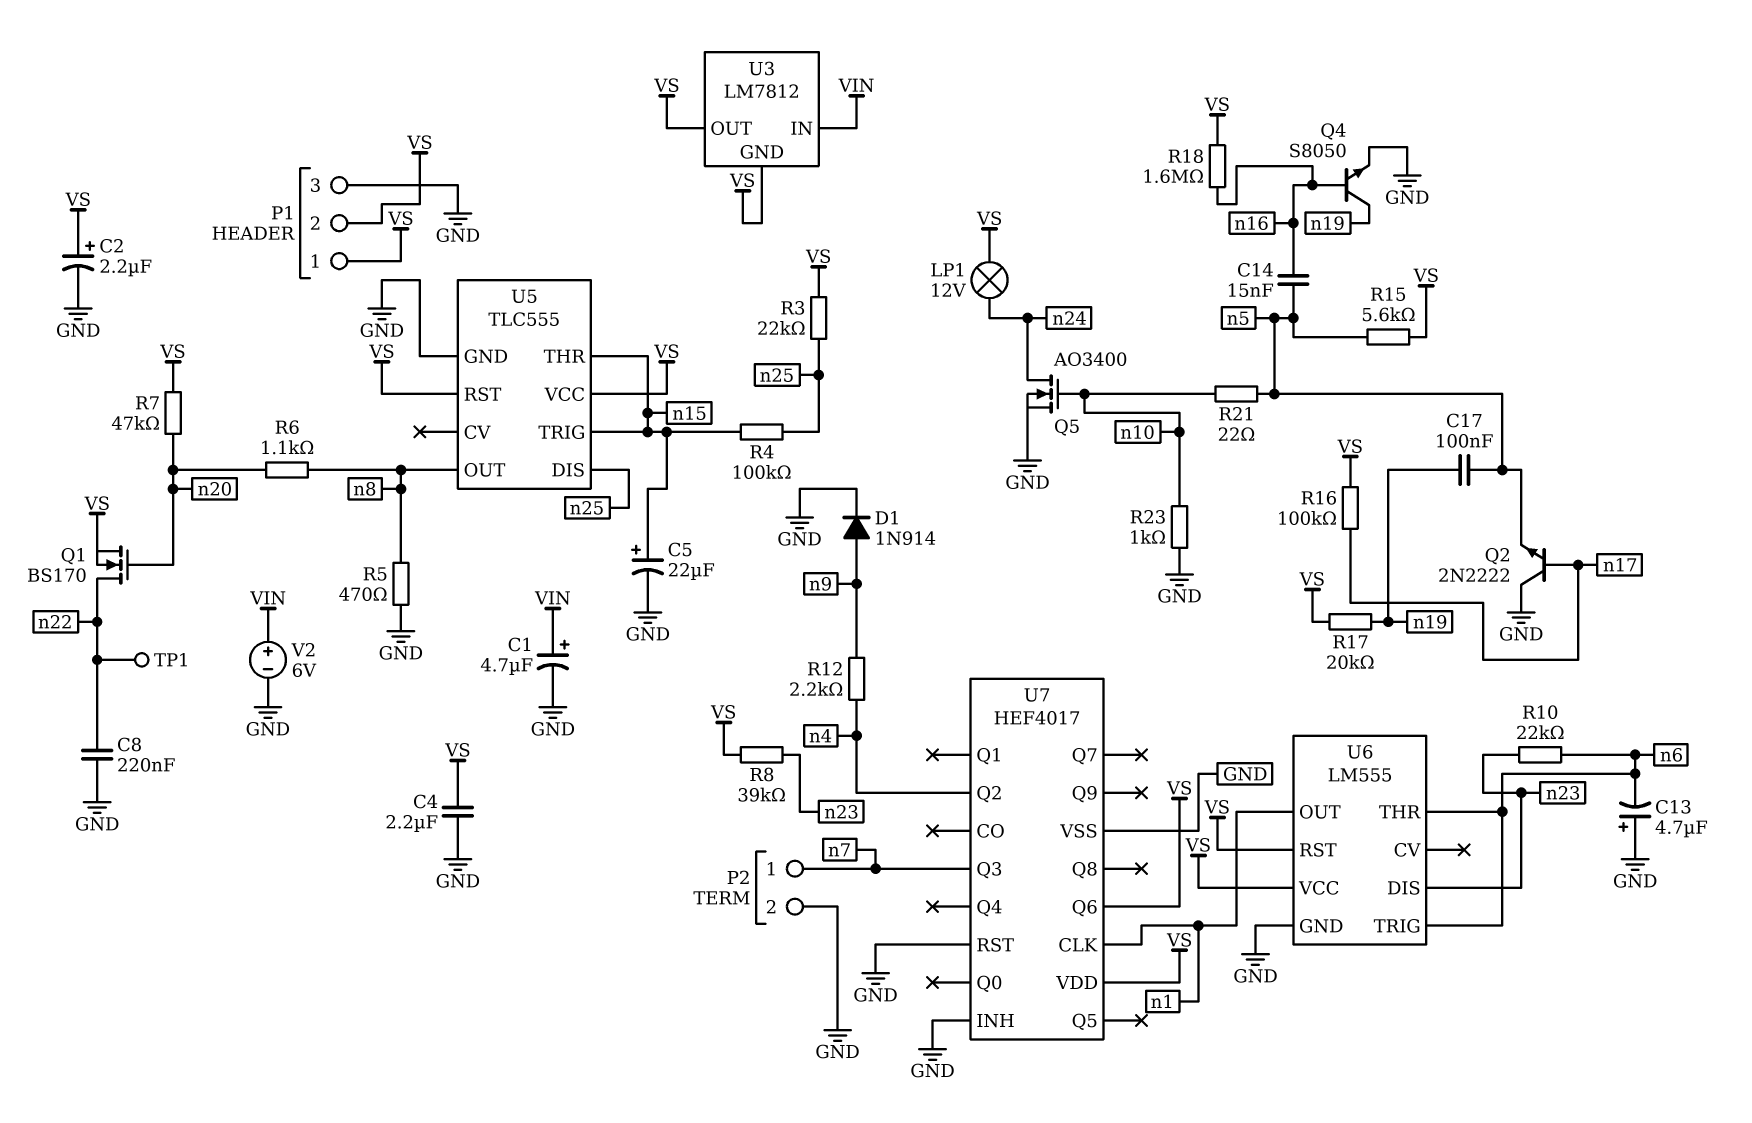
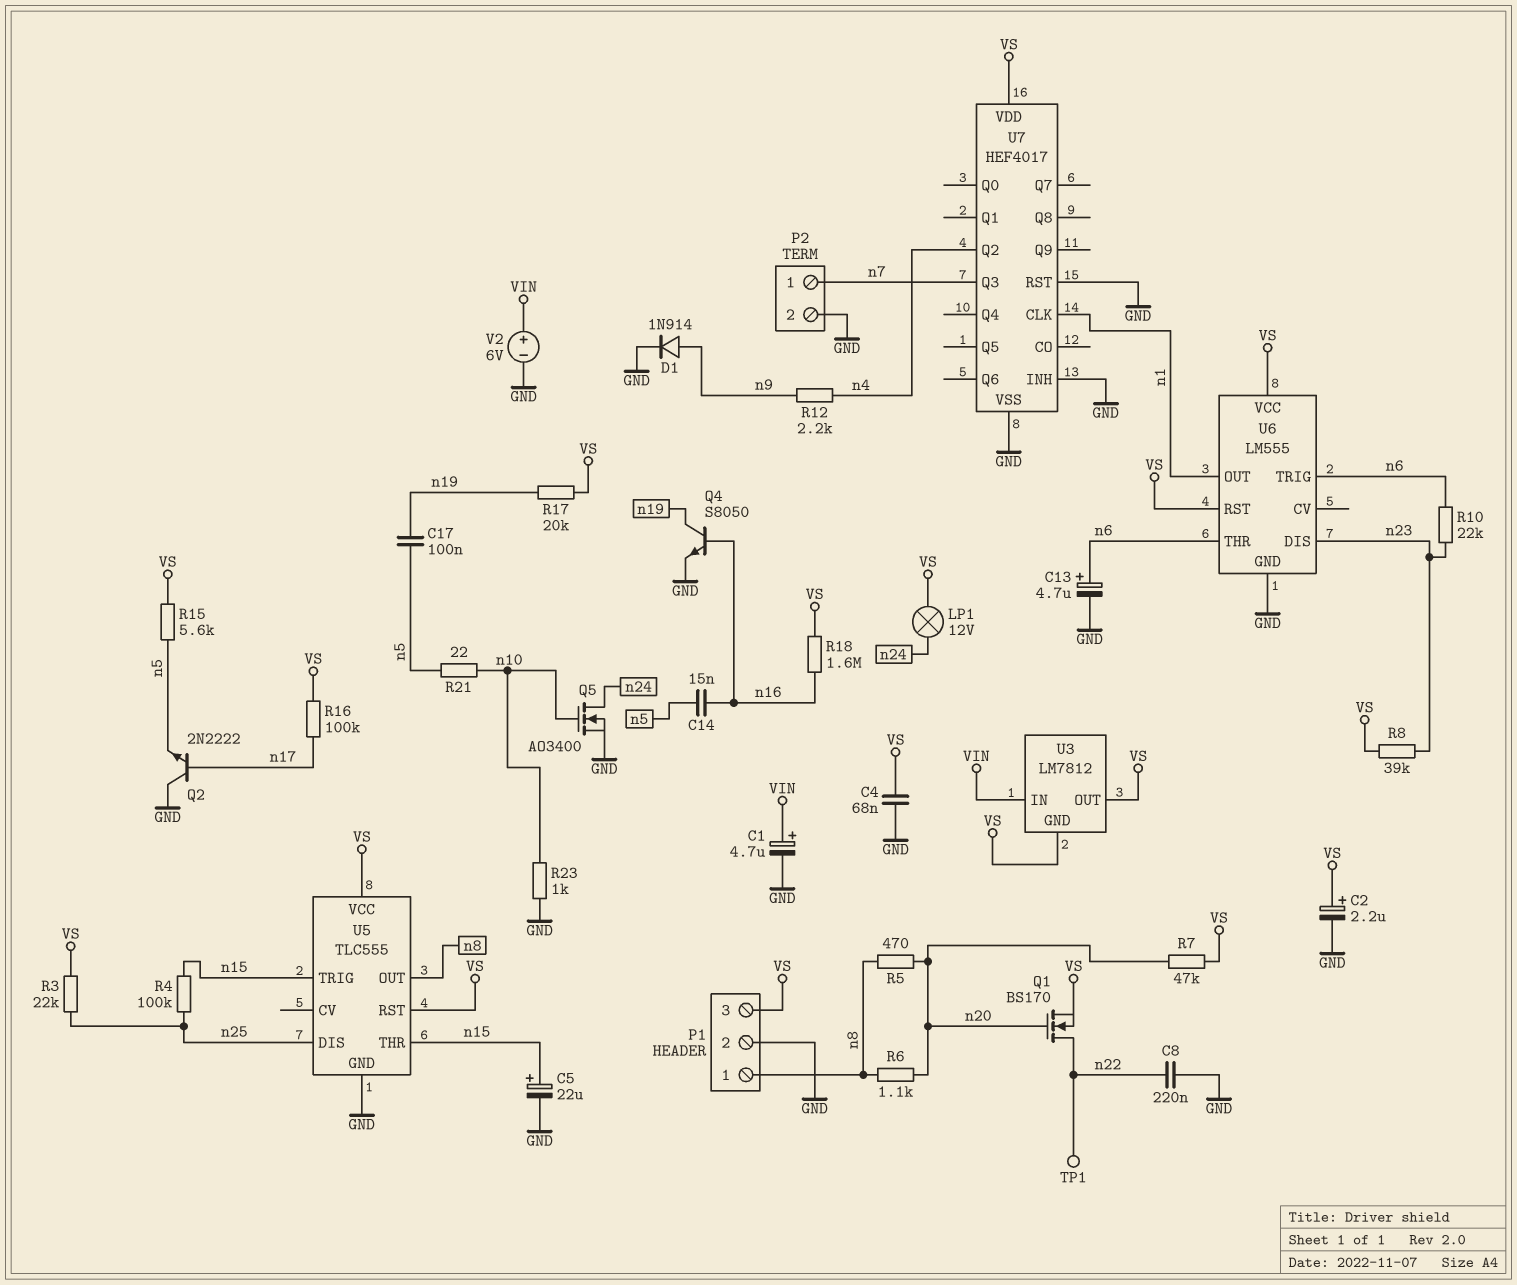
C4: 2.2uF (GND, VS) -> 68nF (GND, VS)
C13: 4.7uF (plus GND, minus n6) -> 4.7uF (plus n6, minus GND)
P1 pin 1: VS -> n8
P1 pin 2: VS -> GND
P1 pin 3: GND -> VS
R5: 470 (GND, n8) -> 470 (n8, n20)
U7 pin Q6: VS -> none

